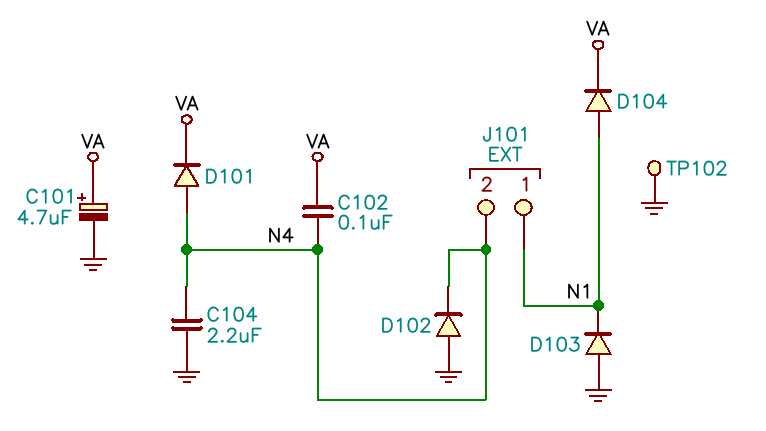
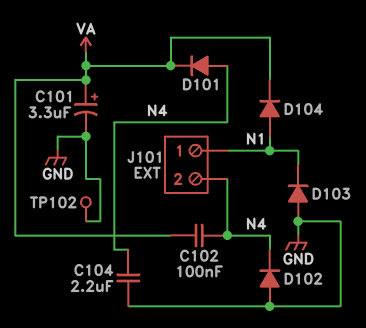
C101: 4.7uF (plus VA, minus GND) -> 3.3uF (plus VA, minus GND)

